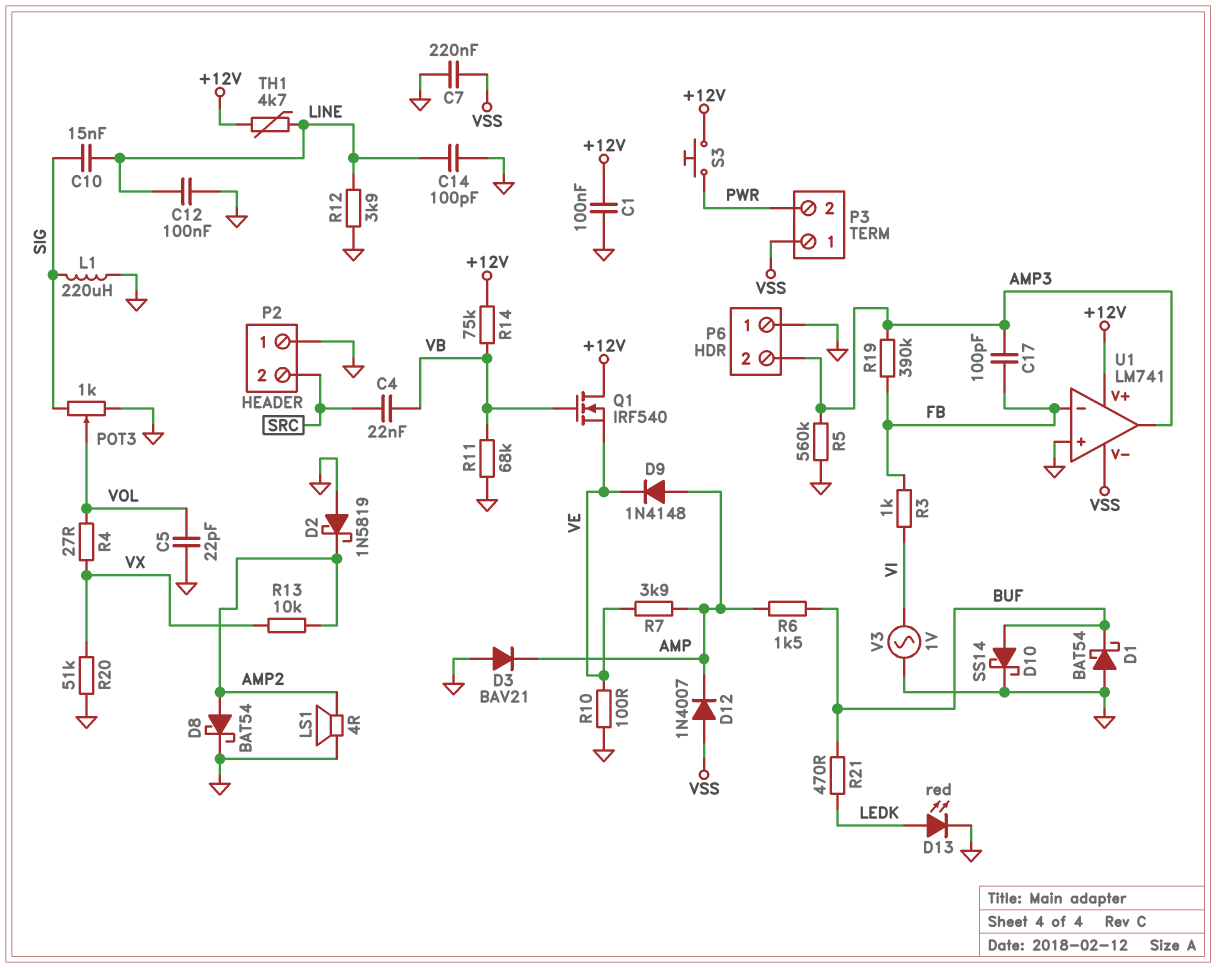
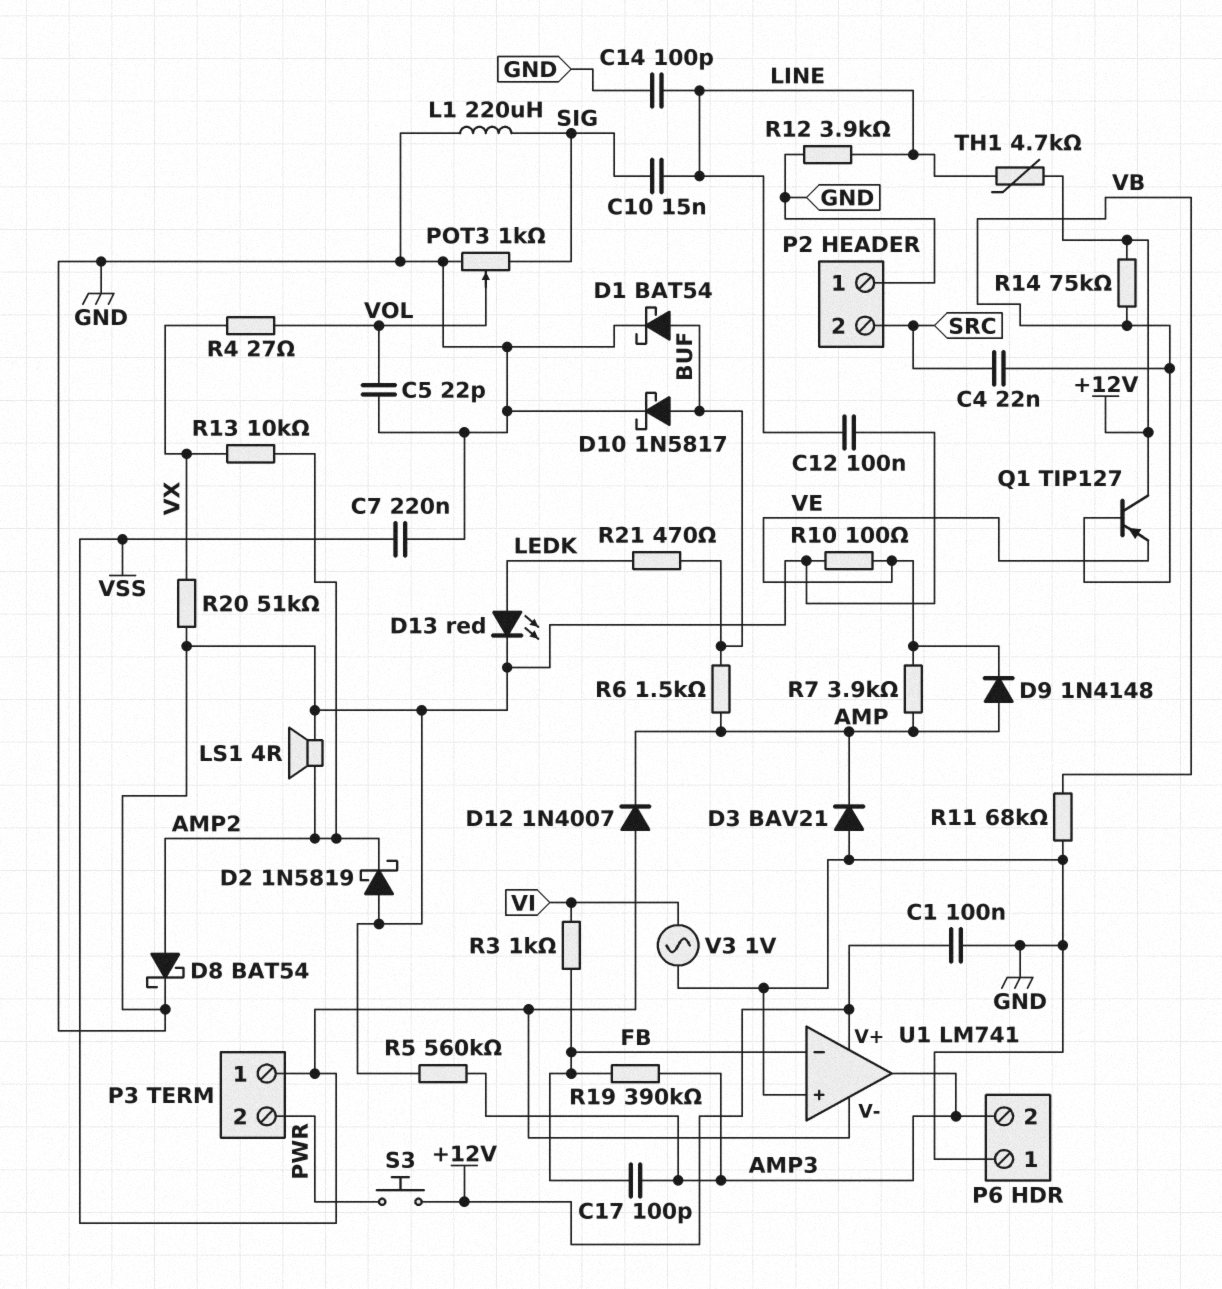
D1: schottky BAT54 (A GND, K BUF) -> schottky BAT54 (A BUF, K GND)
D10: schottky SS14 (A BUF, K GND) -> schottky 1N5817 (A BUF, K GND)
Q1: NMOS IRF540 (G VB, D +12V, S VE) -> PNP TIP127 (B VB, C +12V, E VE)

